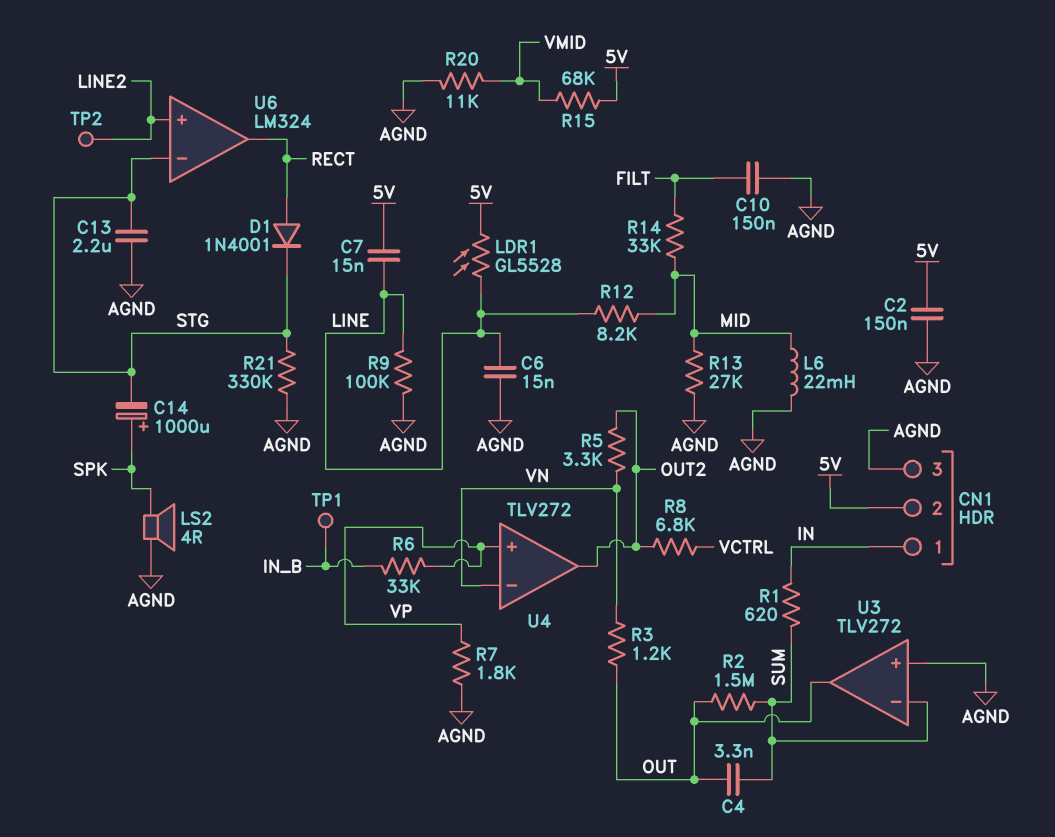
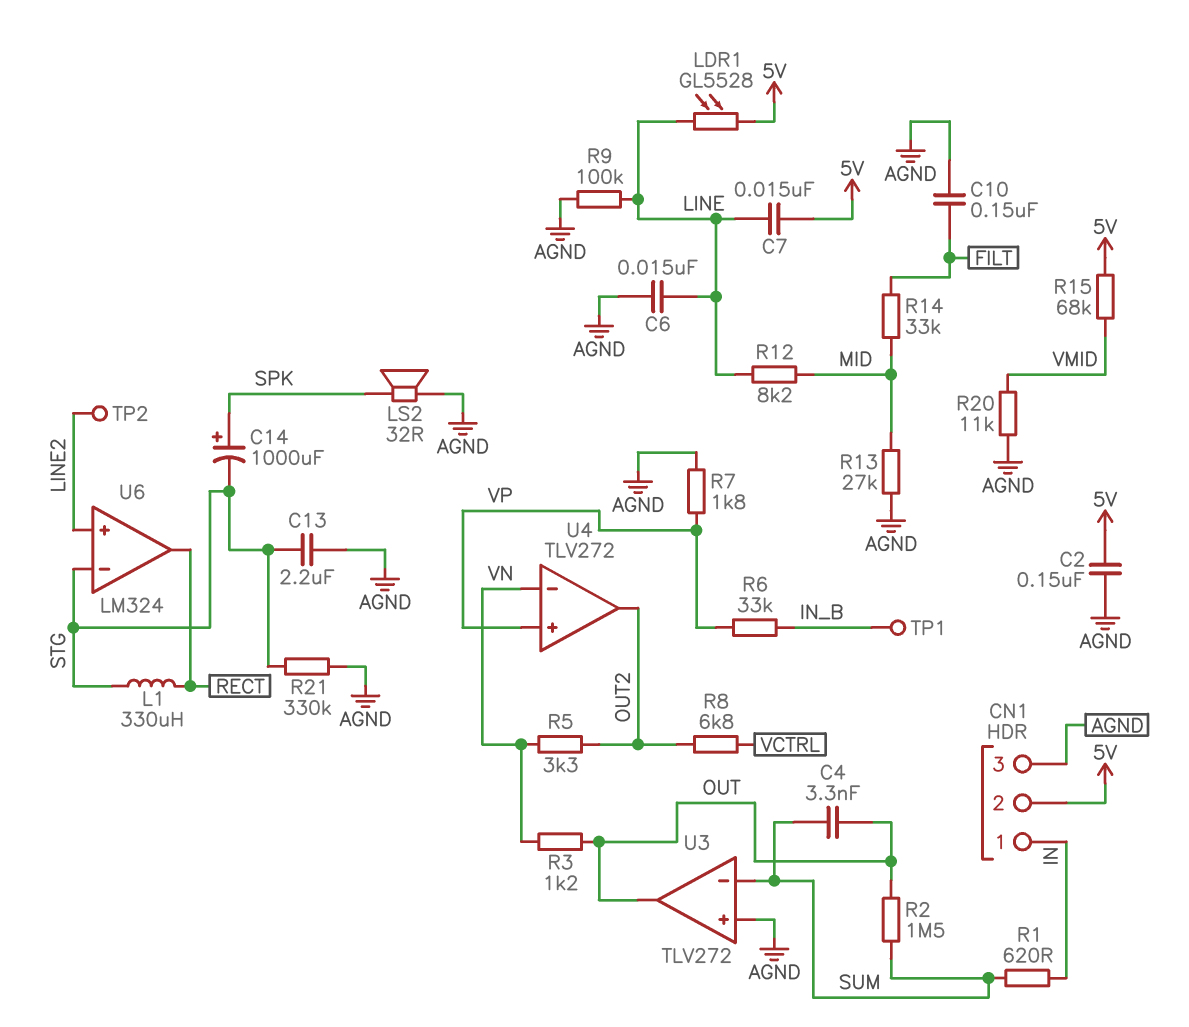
D1: diode 1N4001 (A RECT, K STG) -> none
L1: none -> 330uH (RECT, STG)
L6: 22mH (AGND, MID) -> none
LS2: speaker 4R (AGND, SPK) -> speaker 32R (AGND, SPK)

